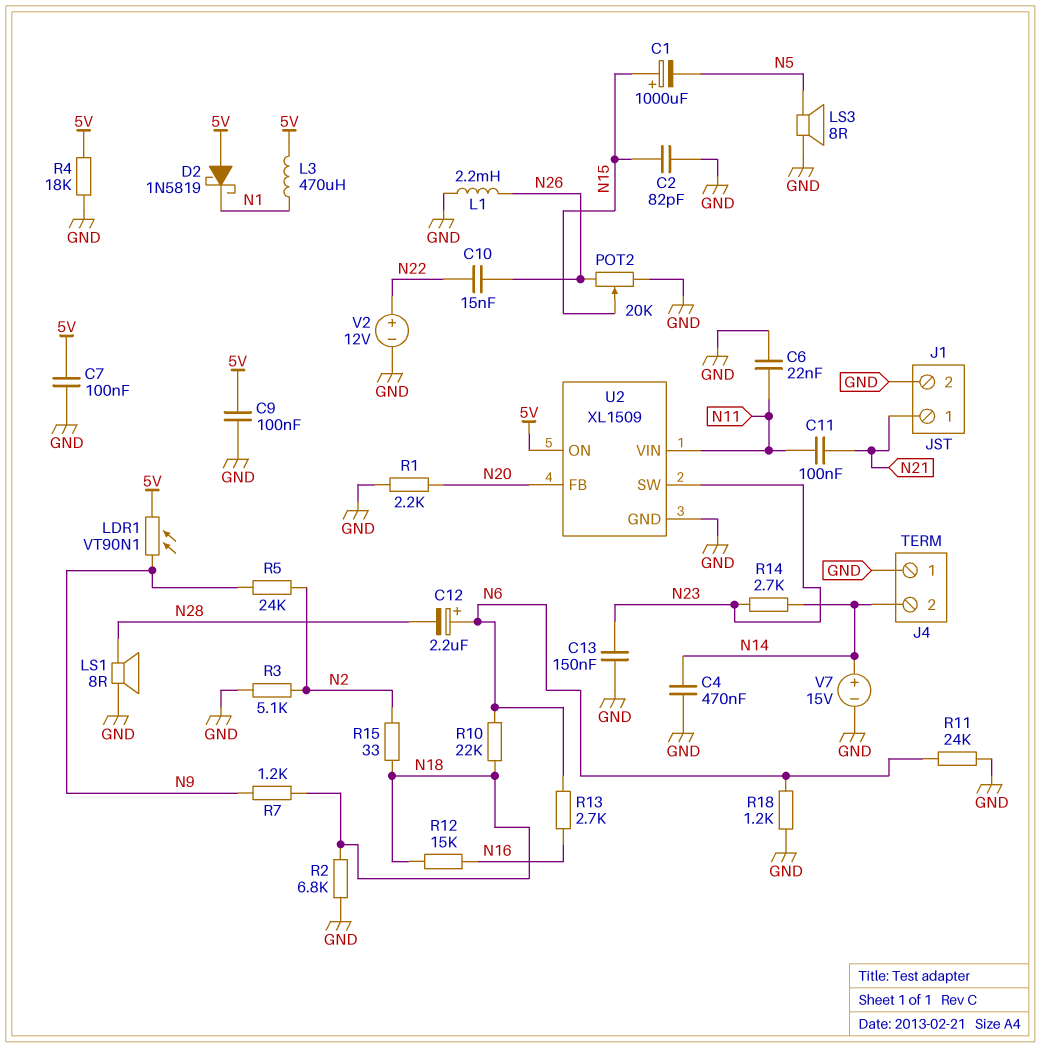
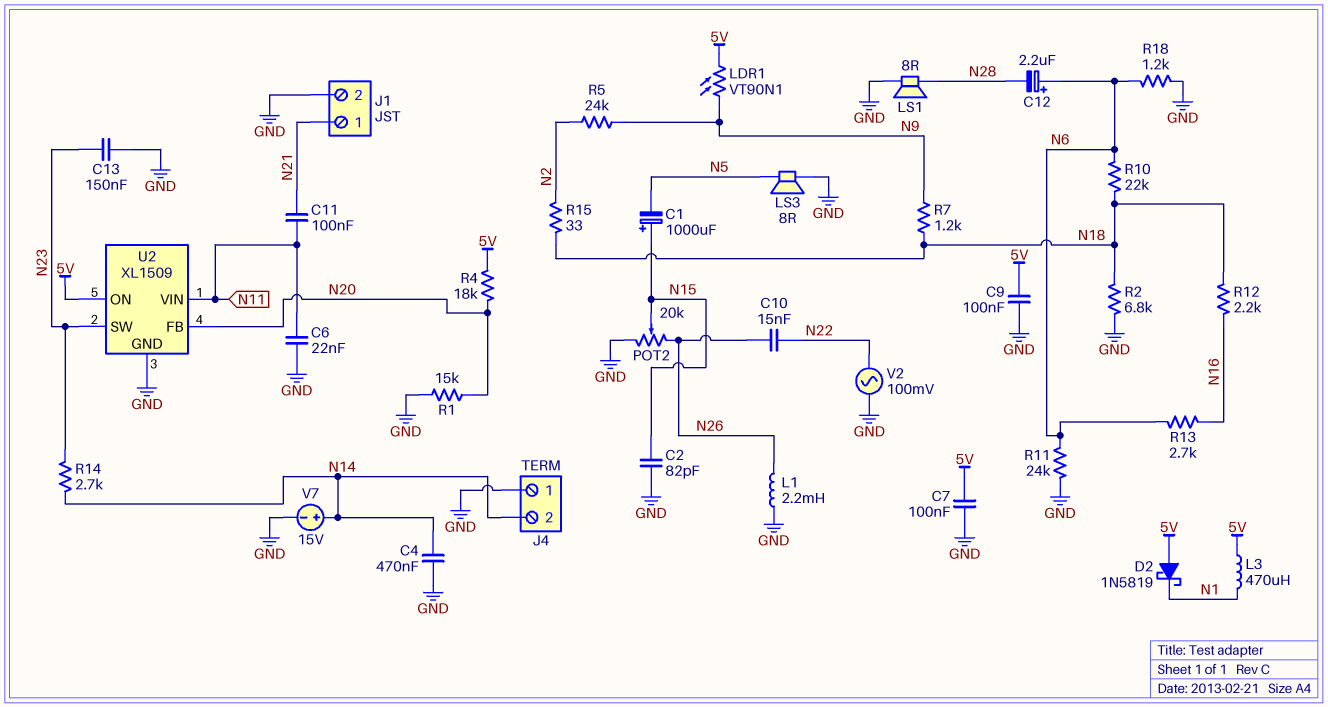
R1: 2.2k (GND, N20) -> 15k (GND, N20)
R3: 5.1k (GND, N2) -> none
R4: 18k (5V, GND) -> 18k (5V, N20)
R12: 15k (N16, N18) -> 2.2k (N16, N18)
V2: 12V (plus N22, minus GND) -> AC 100mV (GND, N22)

